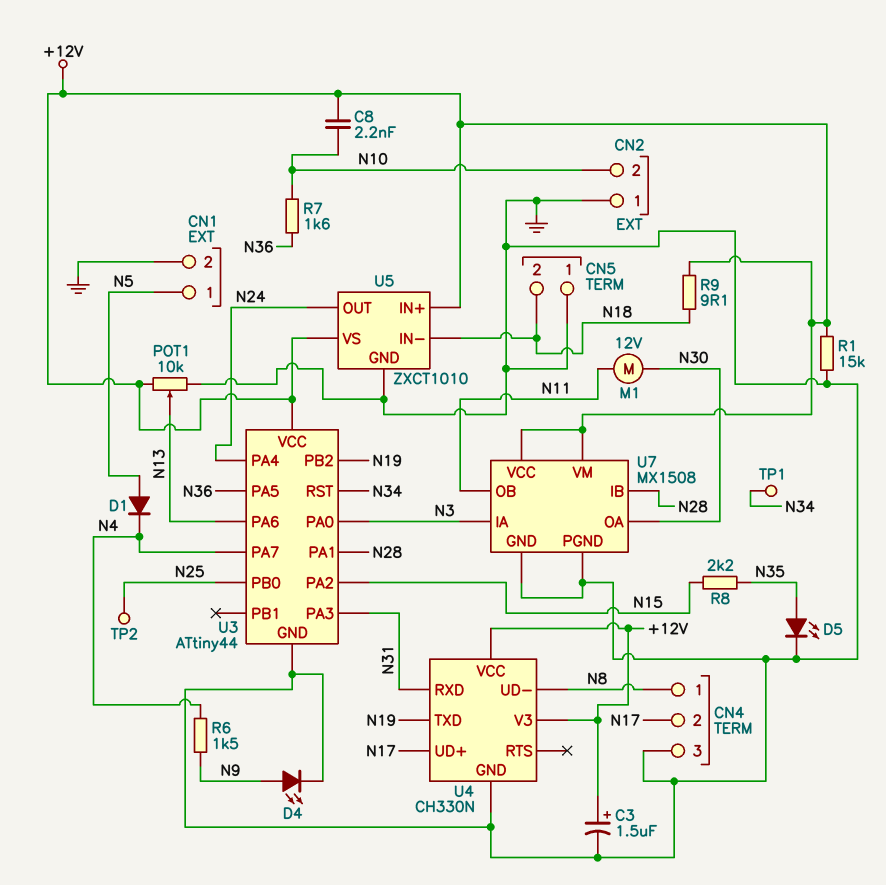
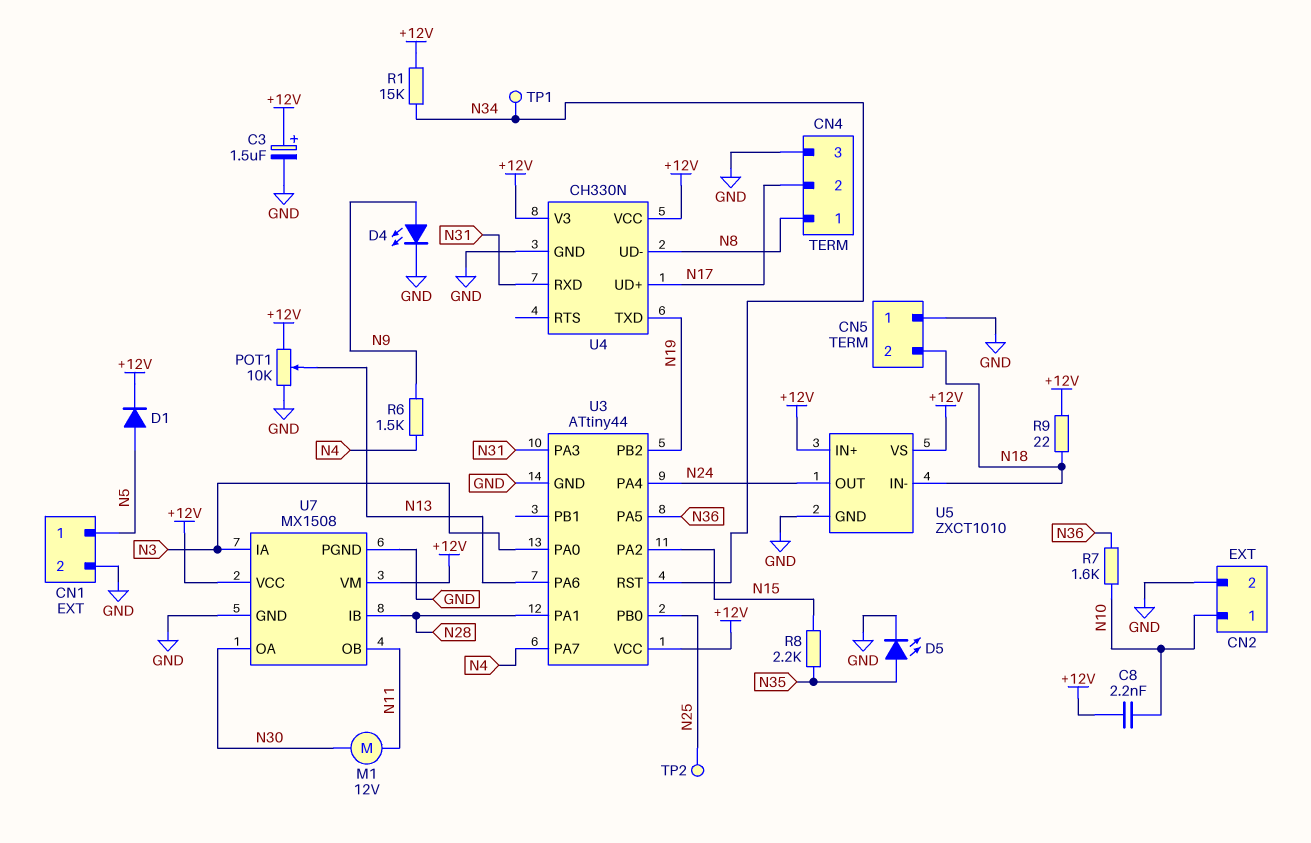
CN2 pin 1: GND -> N10
CN2 pin 2: N10 -> GND
D1: diode (A N5, K N4) -> diode (A N5, K +12V)
R1: 15k (+12V, GND) -> 15k (+12V, N34)
R9: 9.1 (+12V, N18) -> 22 (+12V, N18)

